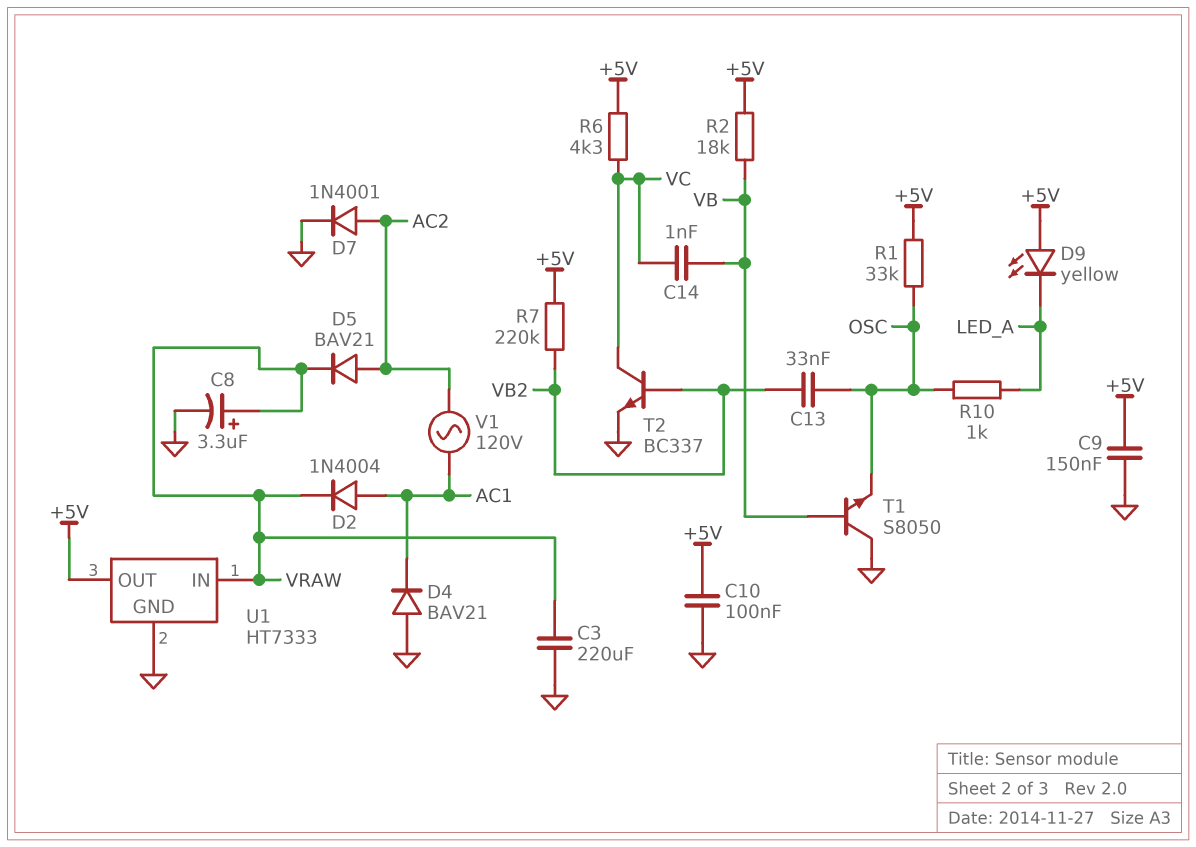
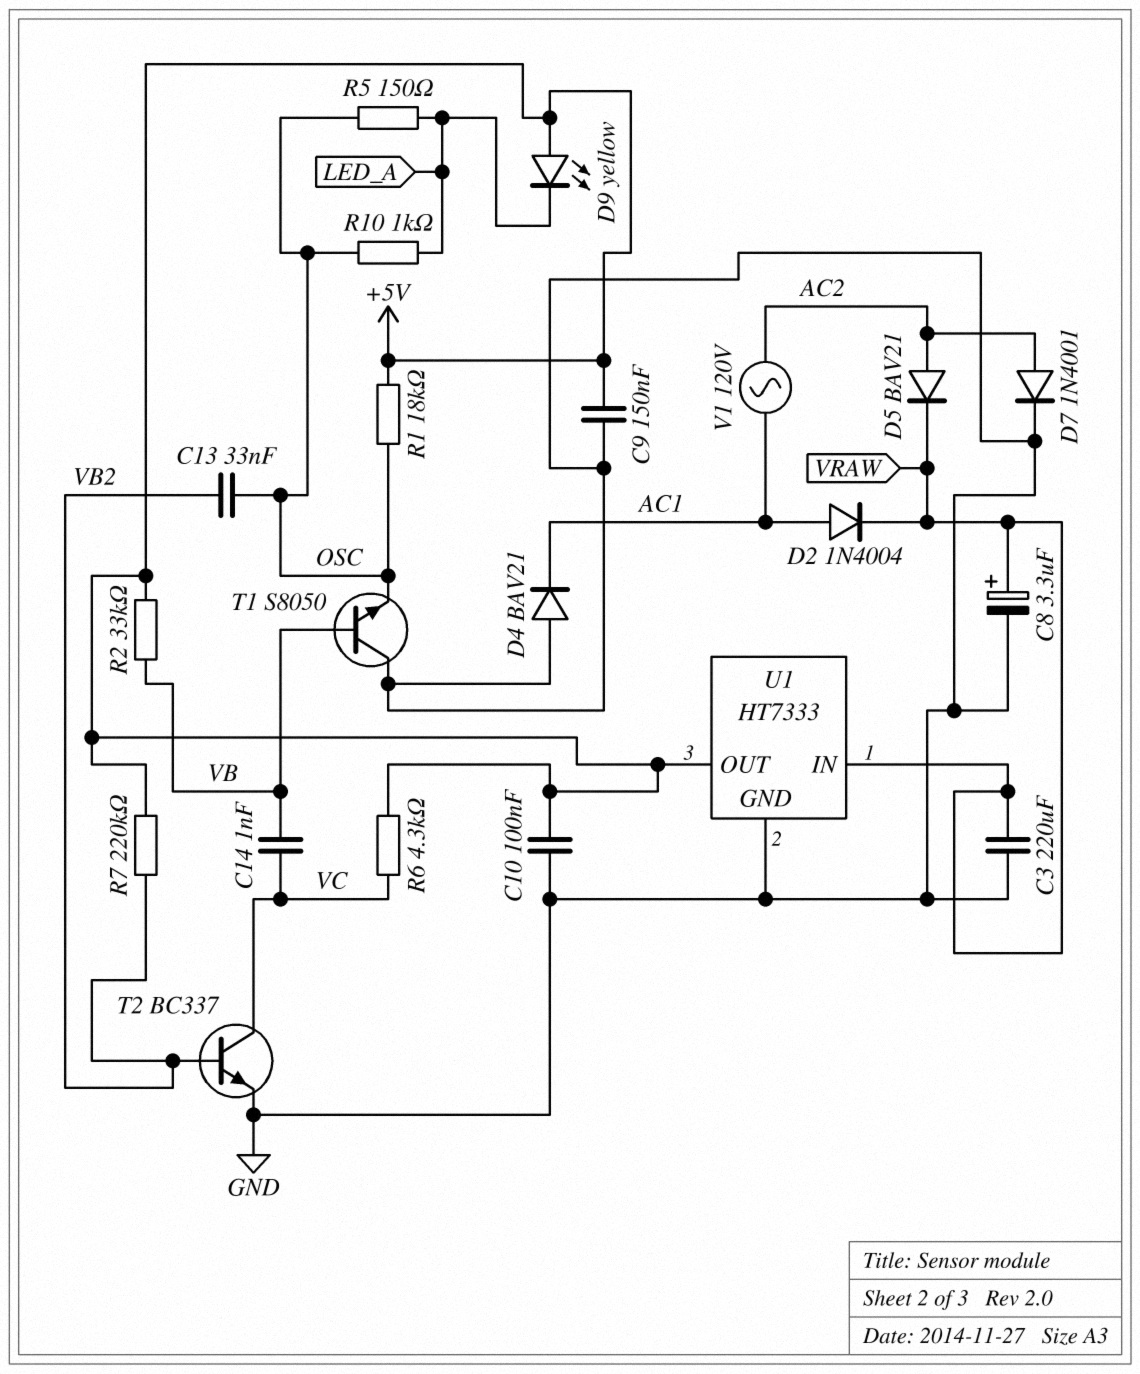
R1: 33k (+5V, OSC) -> 18k (+5V, OSC)
R2: 18k (+5V, VB) -> 33k (+5V, VB)
R5: none -> 150 (LED_A, OSC)

